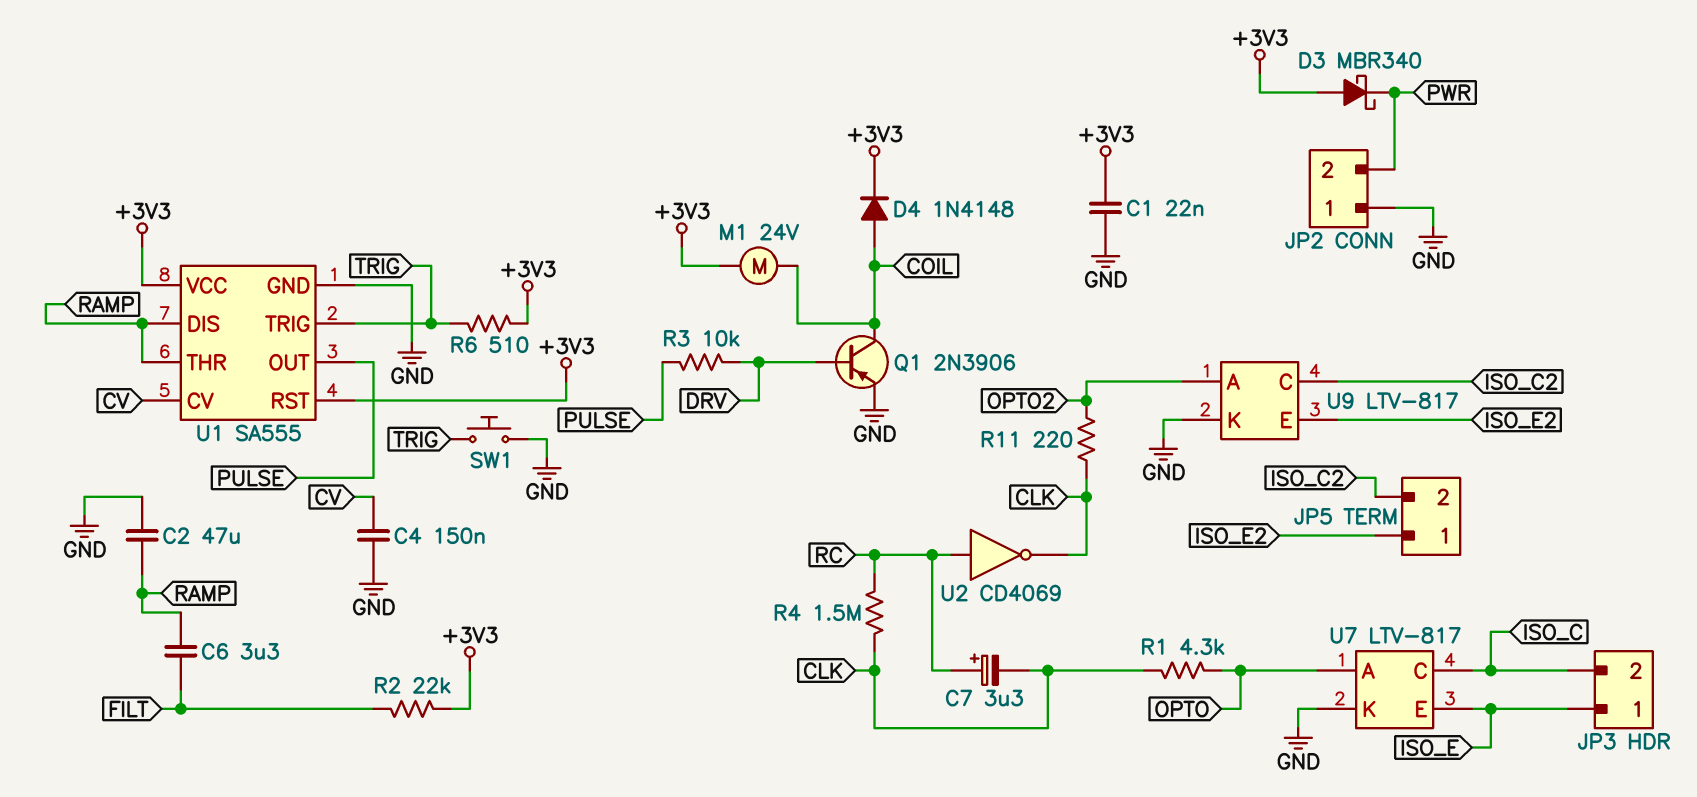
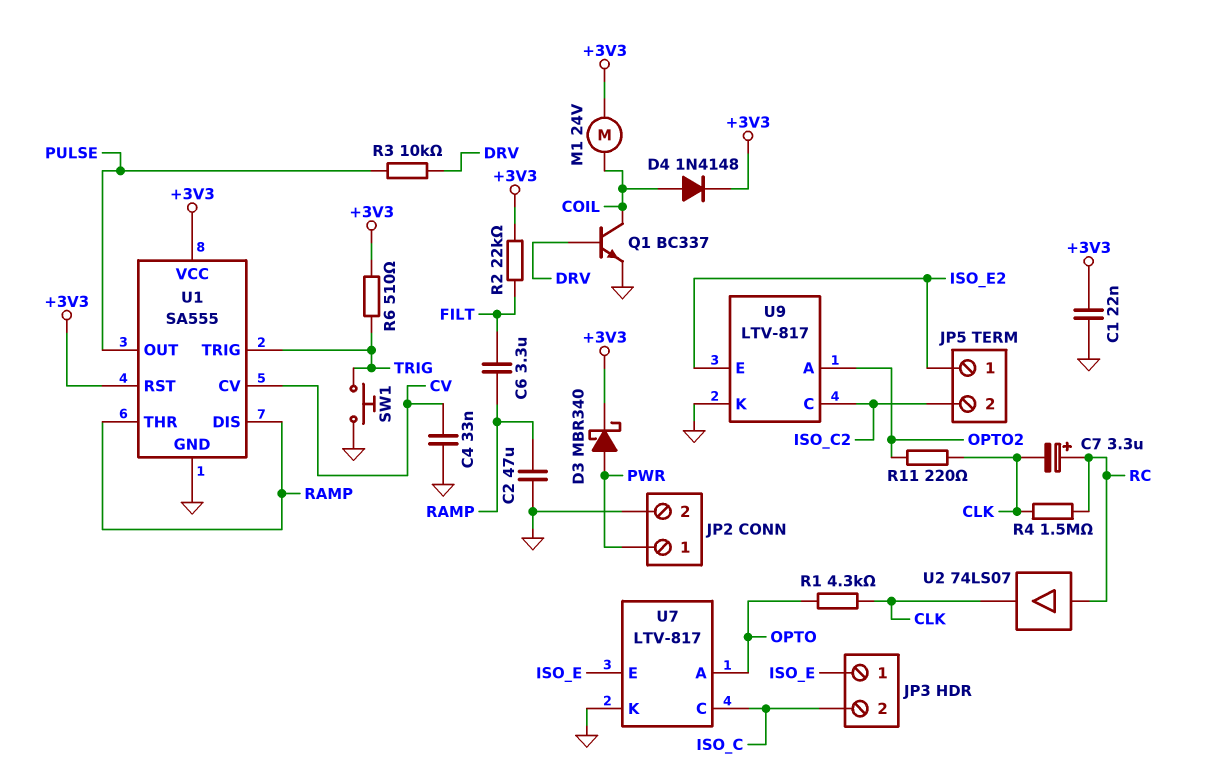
C4: 150nF (CV, GND) -> 33nF (CV, GND)
D3: schottky MBR340 (A +3V3, K PWR) -> schottky MBR340 (A PWR, K +3V3)
JP2 pin 1: GND -> PWR
JP2 pin 2: PWR -> GND
Q1: PNP 2N3906 (B DRV, C COIL, E GND) -> NPN BC337 (B DRV, C COIL, E GND)
U2: NOT CD4069 (in RC, out CLK) -> buffer 74LS07 (in RC, out CLK)

